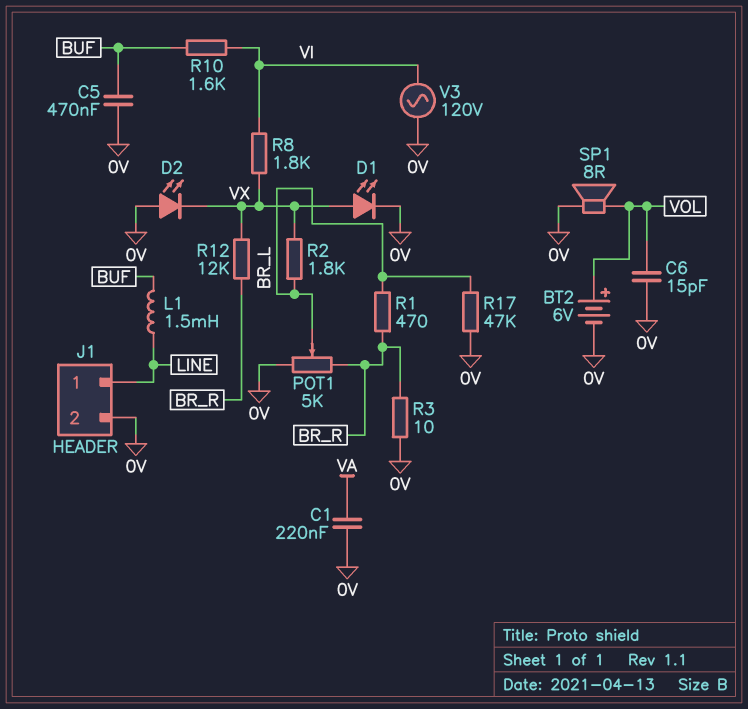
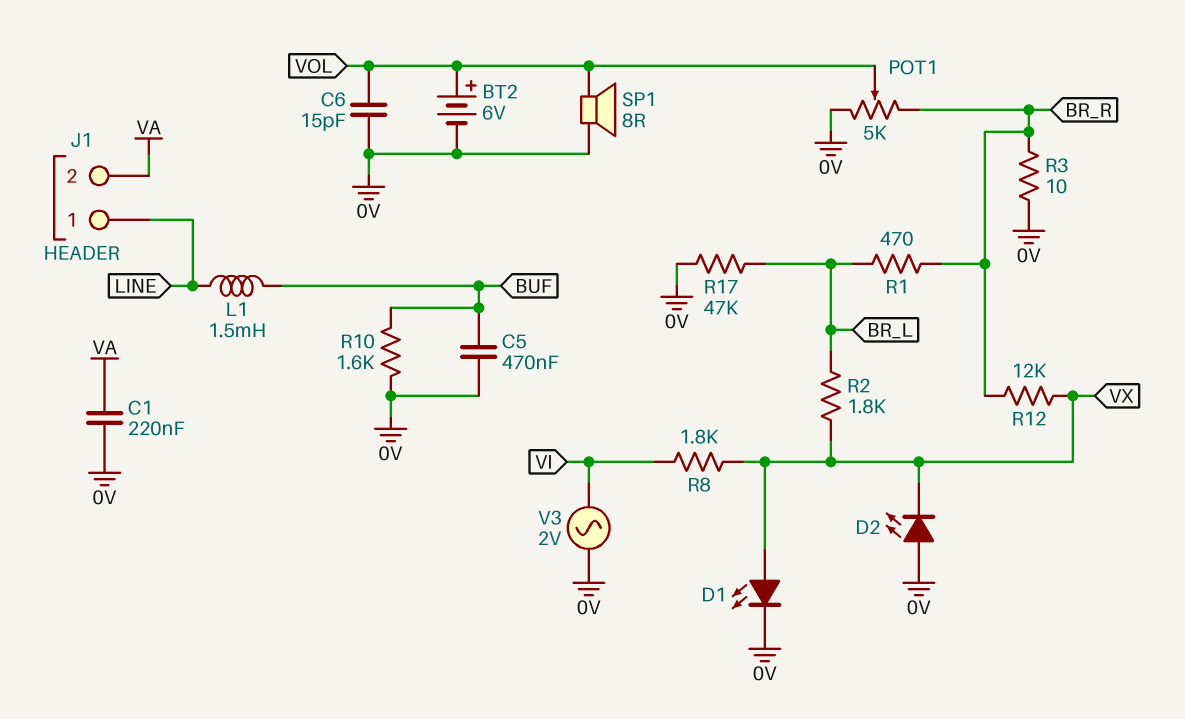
J1 pin 2: 0V -> VA
POT1: 5k (0V, BR_R, wiper BR_L) -> 5k (0V, BR_R, wiper VOL)
R10: 1.6k (BUF, VI) -> 1.6k (0V, BUF)
V3: AC 120V (0V, VI) -> AC 2V (0V, VI)

